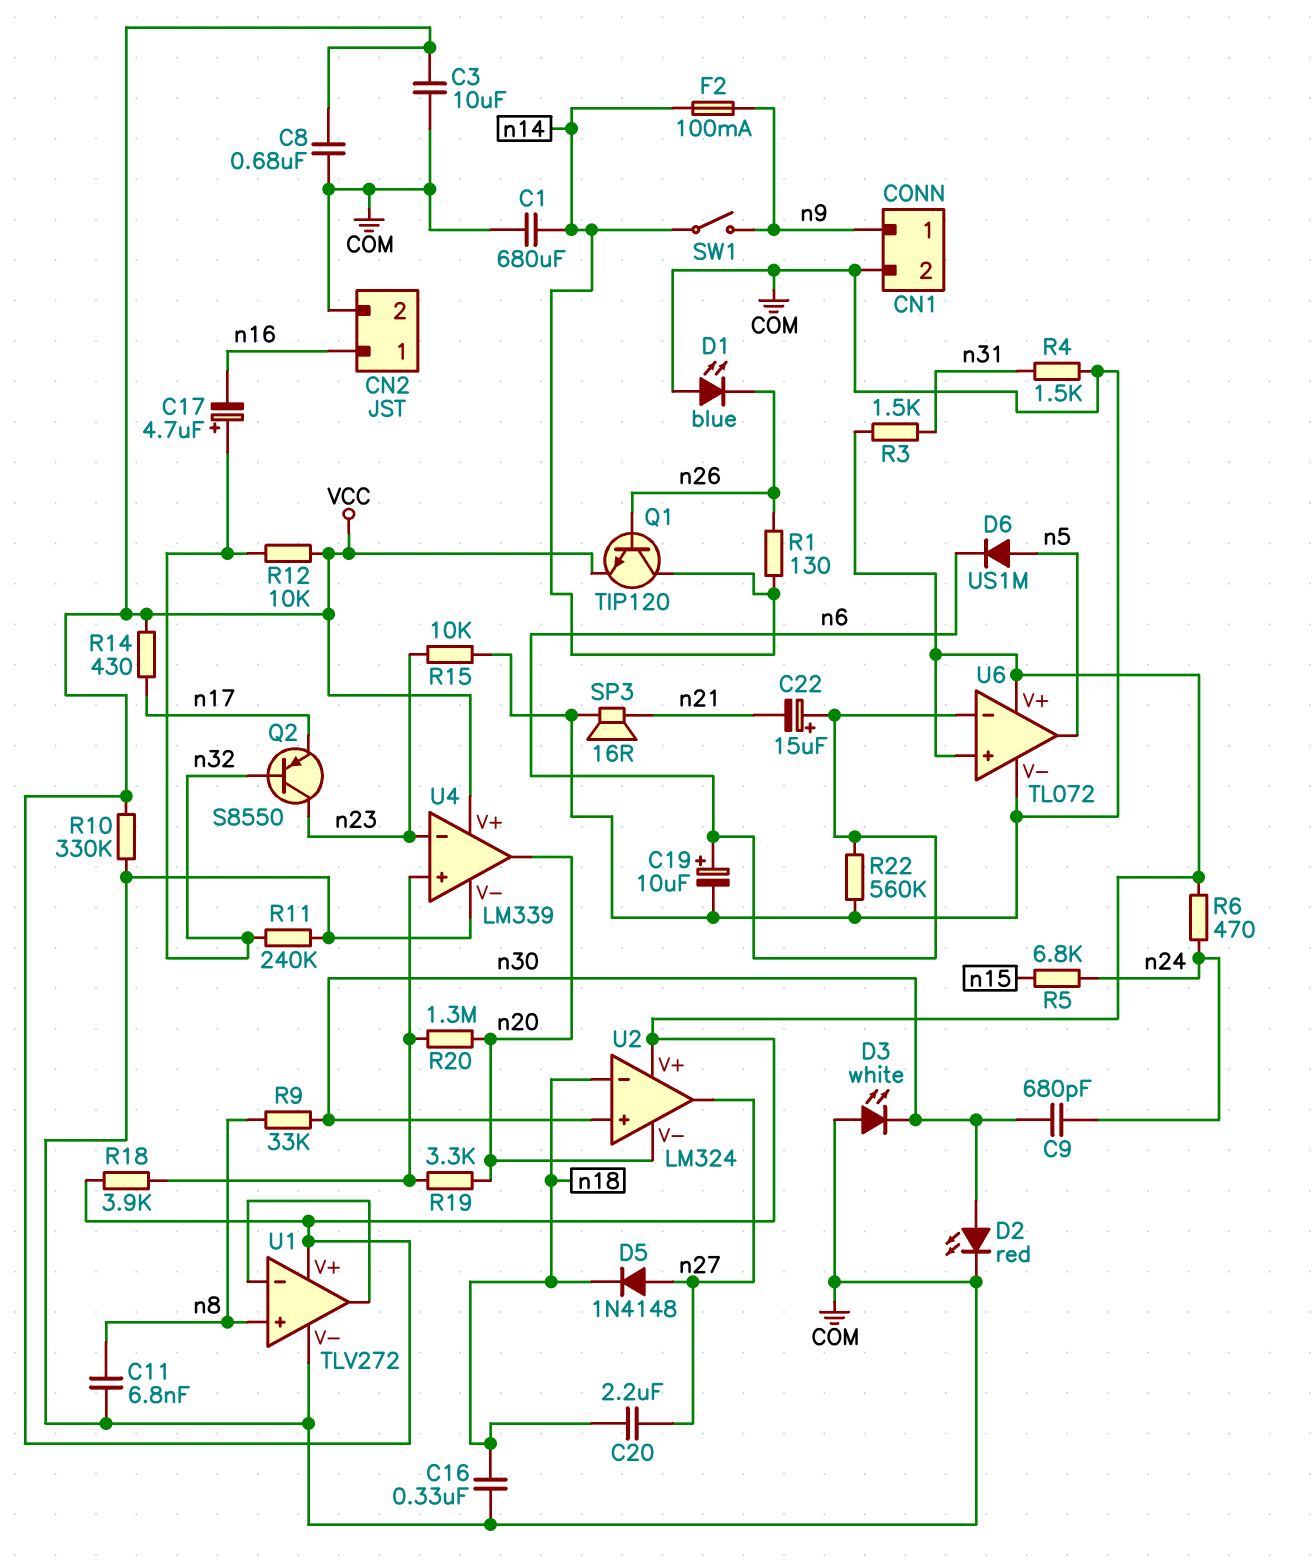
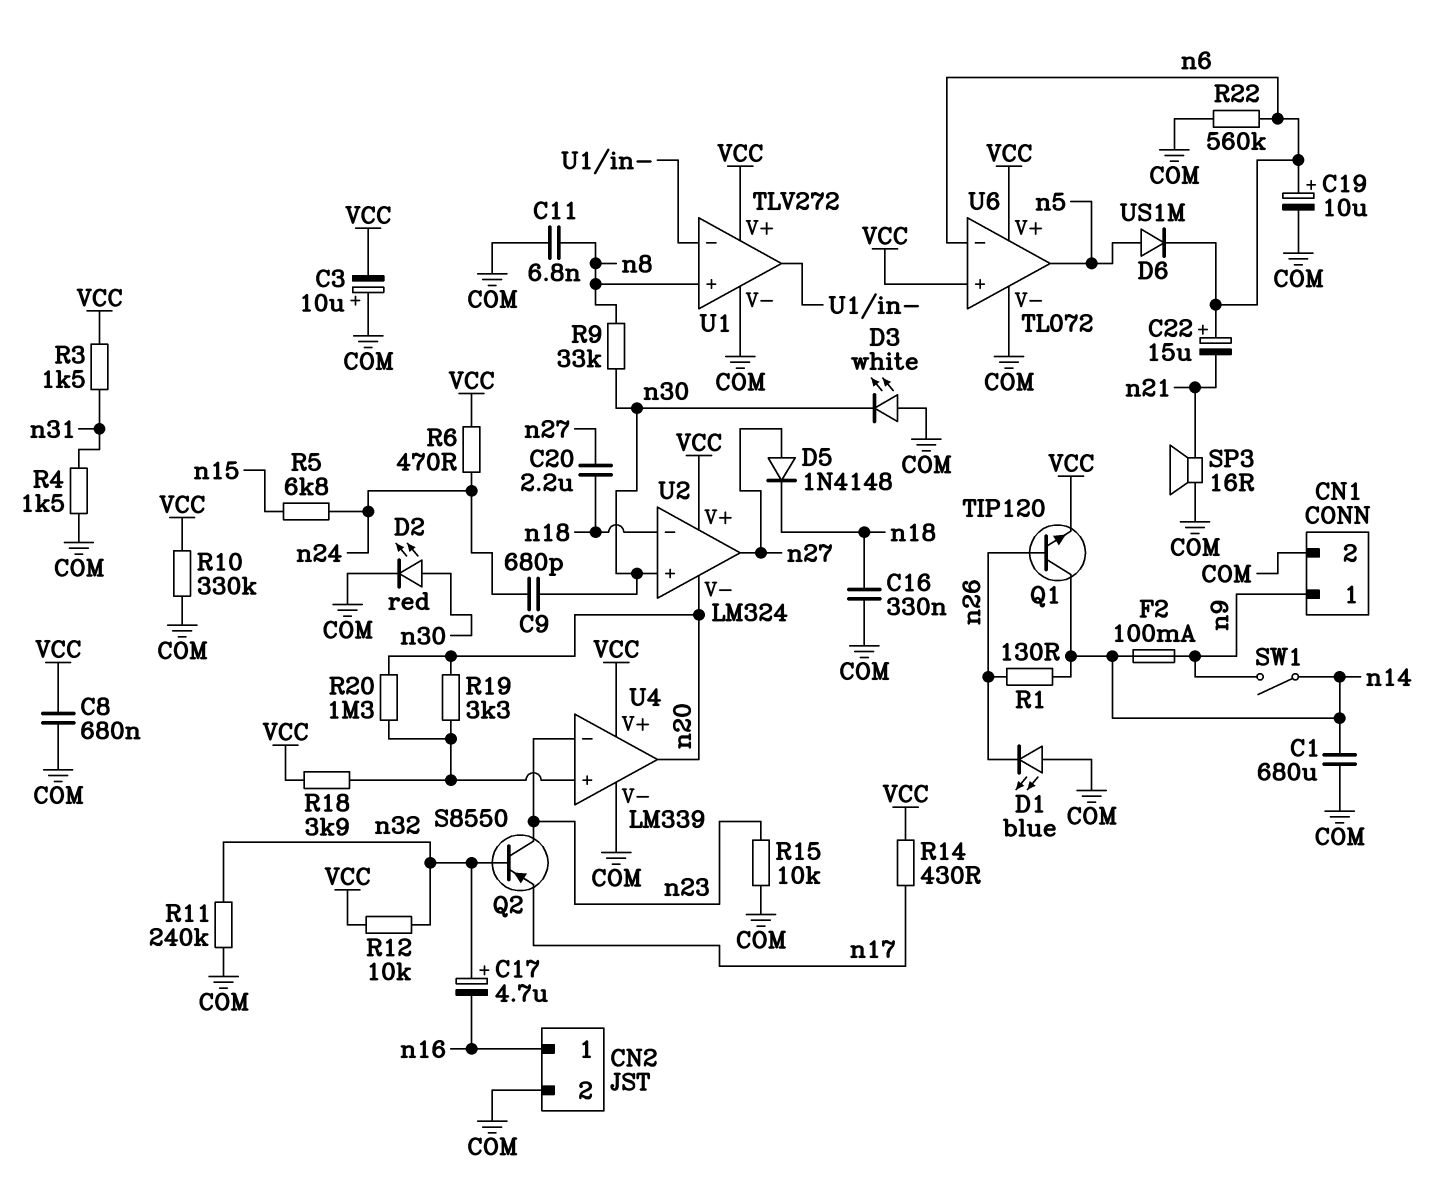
C3: 10uF (COM, VCC) -> 10uF (plus COM, minus VCC)

